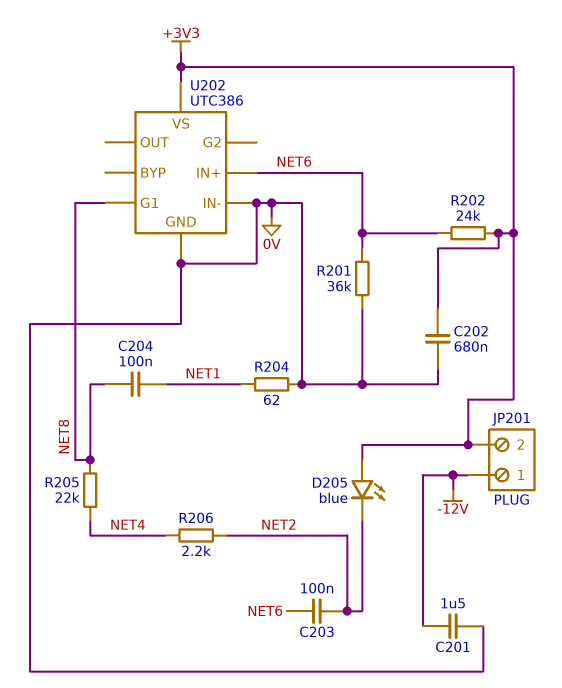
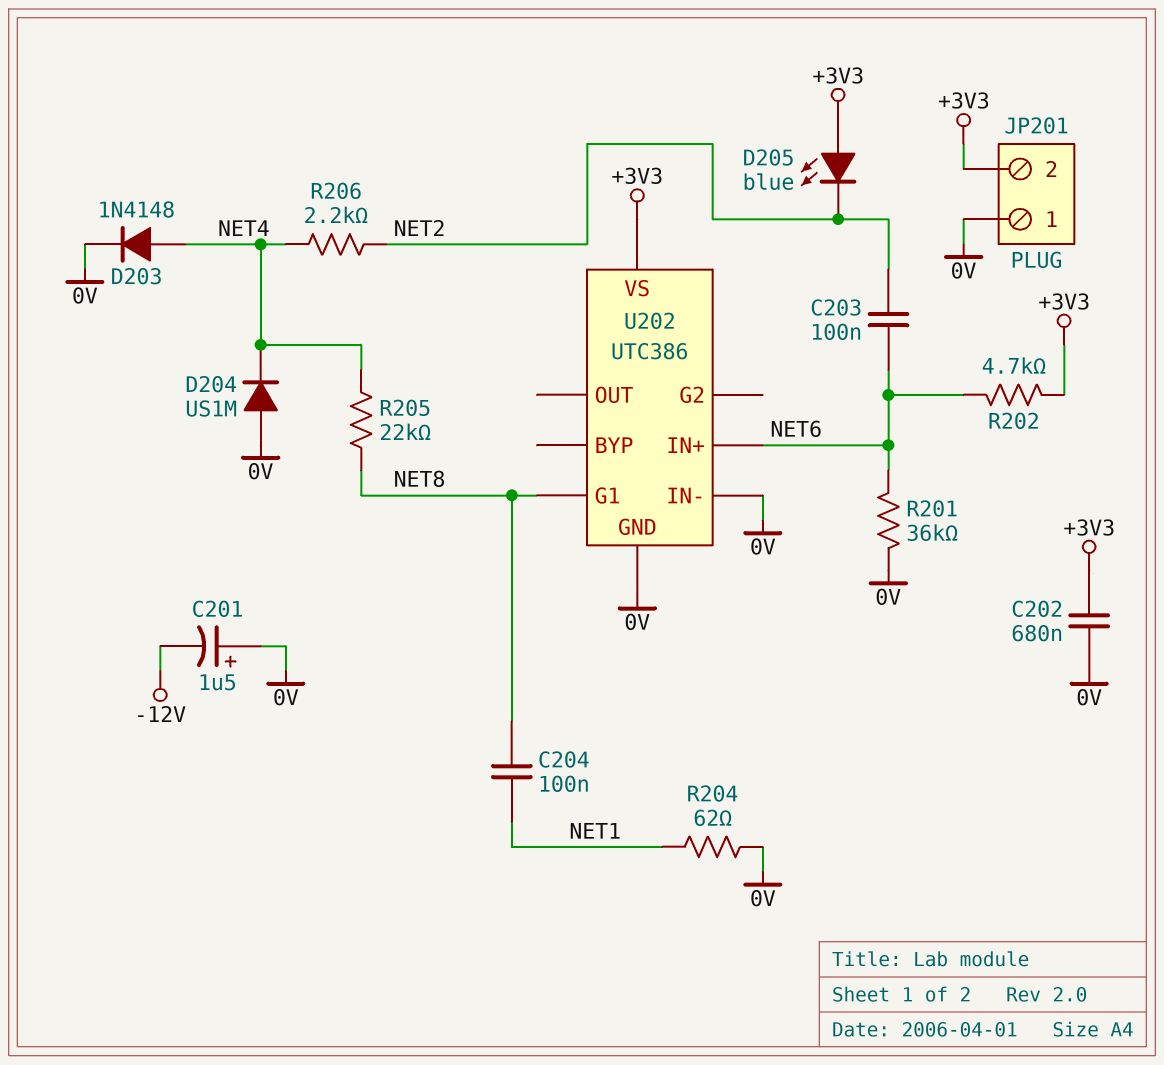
C201: 1.5uF (-12V, 0V) -> 1.5uF (plus 0V, minus -12V)
D203: none -> diode 1N4148 (A NET4, K 0V)
D204: none -> diode US1M (A 0V, K NET4)
JP201 pin 1: -12V -> 0V
R202: 24k (+3V3, NET6) -> 4.7k (+3V3, NET6)

